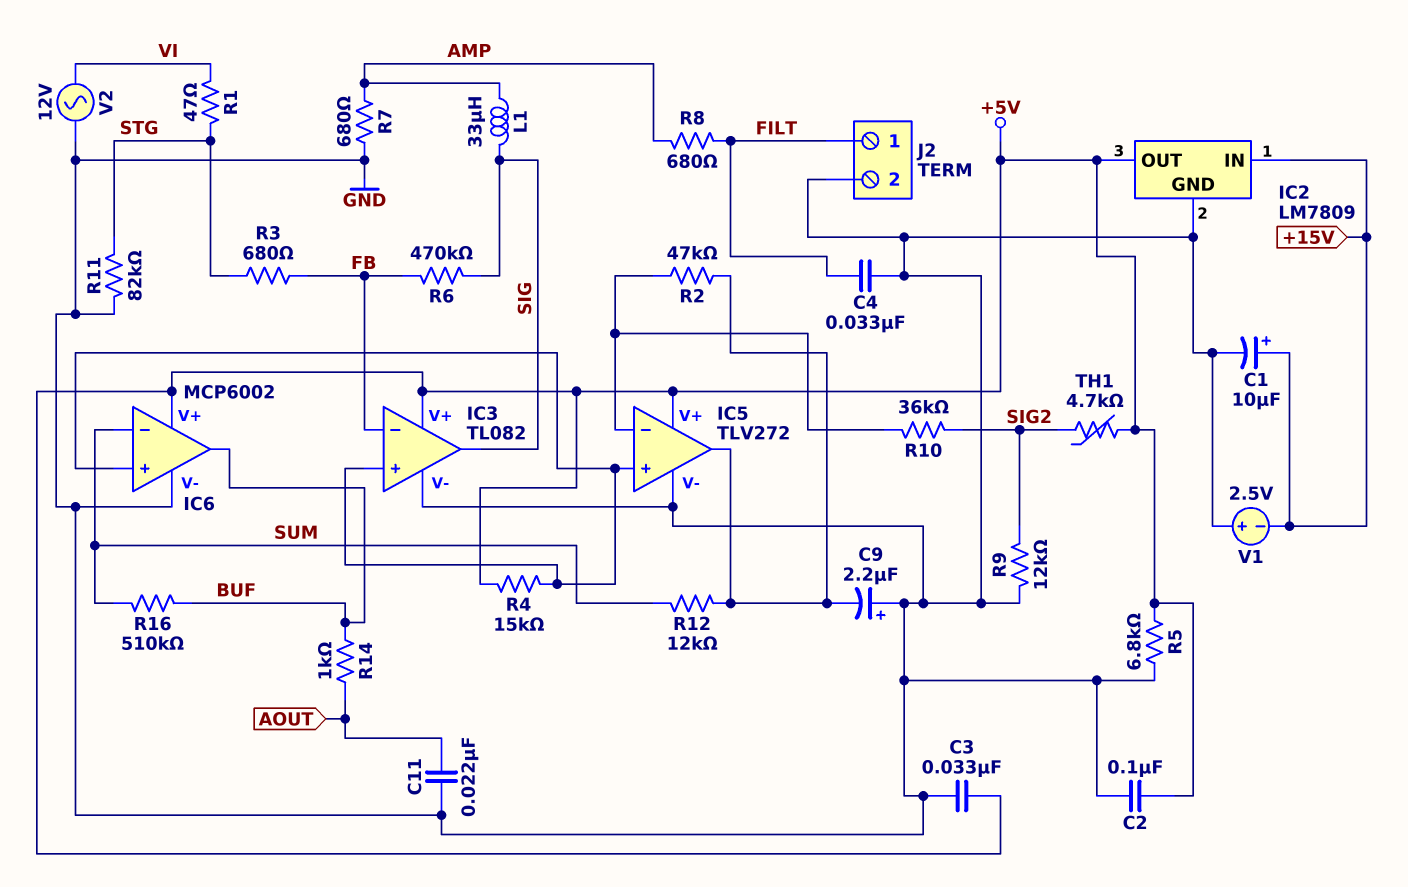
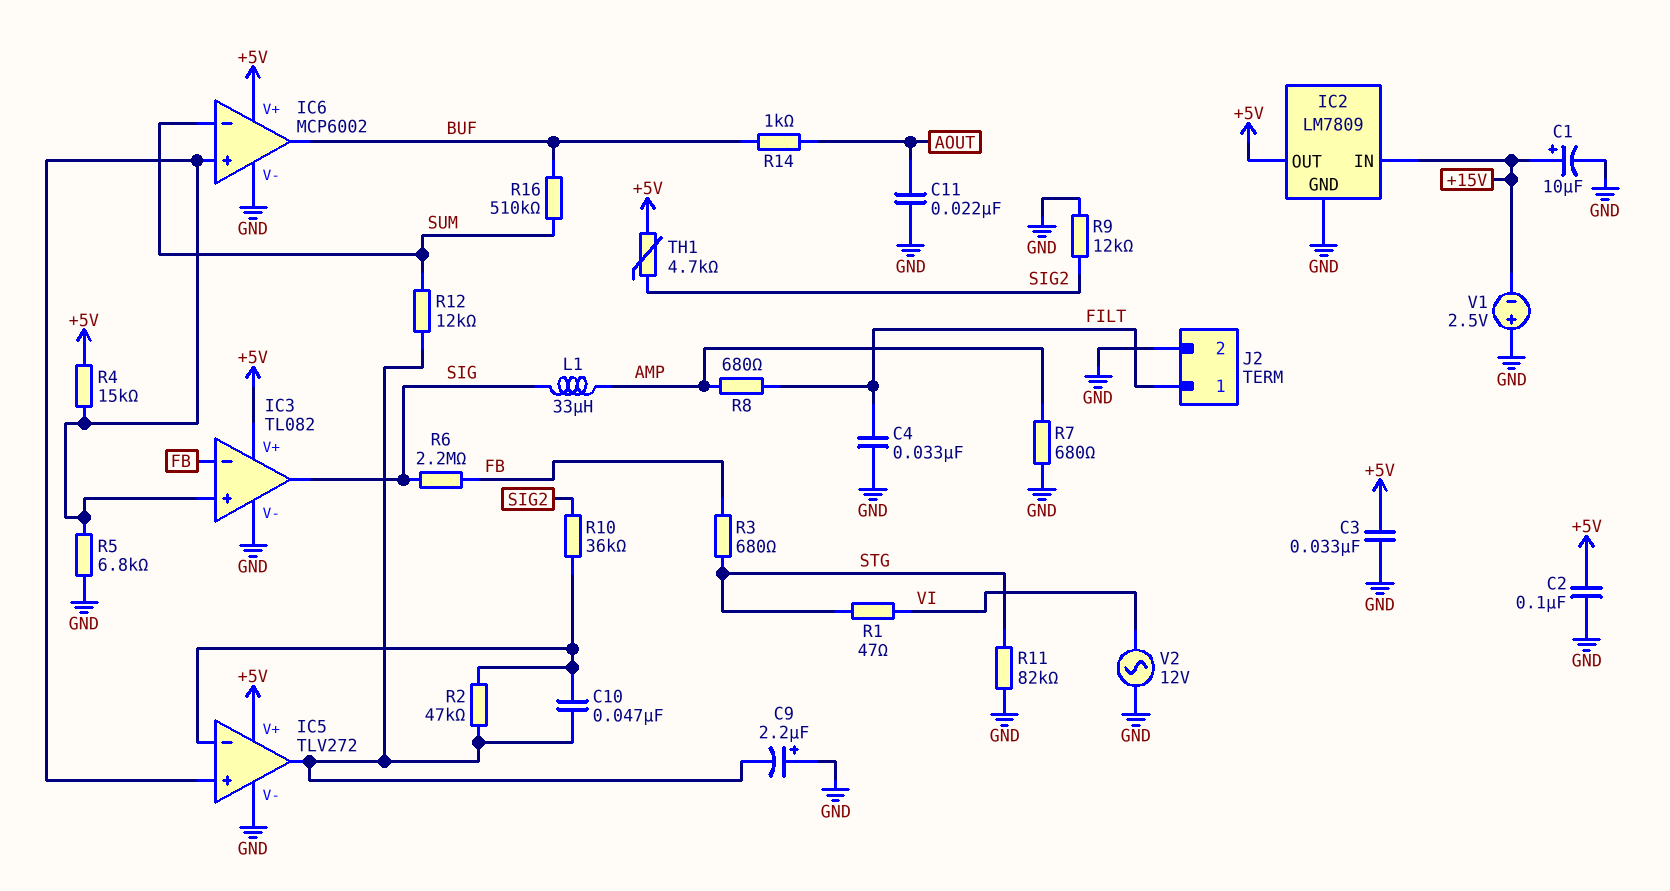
C10: none -> 47nF (IC5/in-, IC5/out)
R5: 6.8k (+5V, GND) -> 6.8k (GND, IC3/in+)
R6: 470k (FB, SIG) -> 2.2M (FB, SIG)

